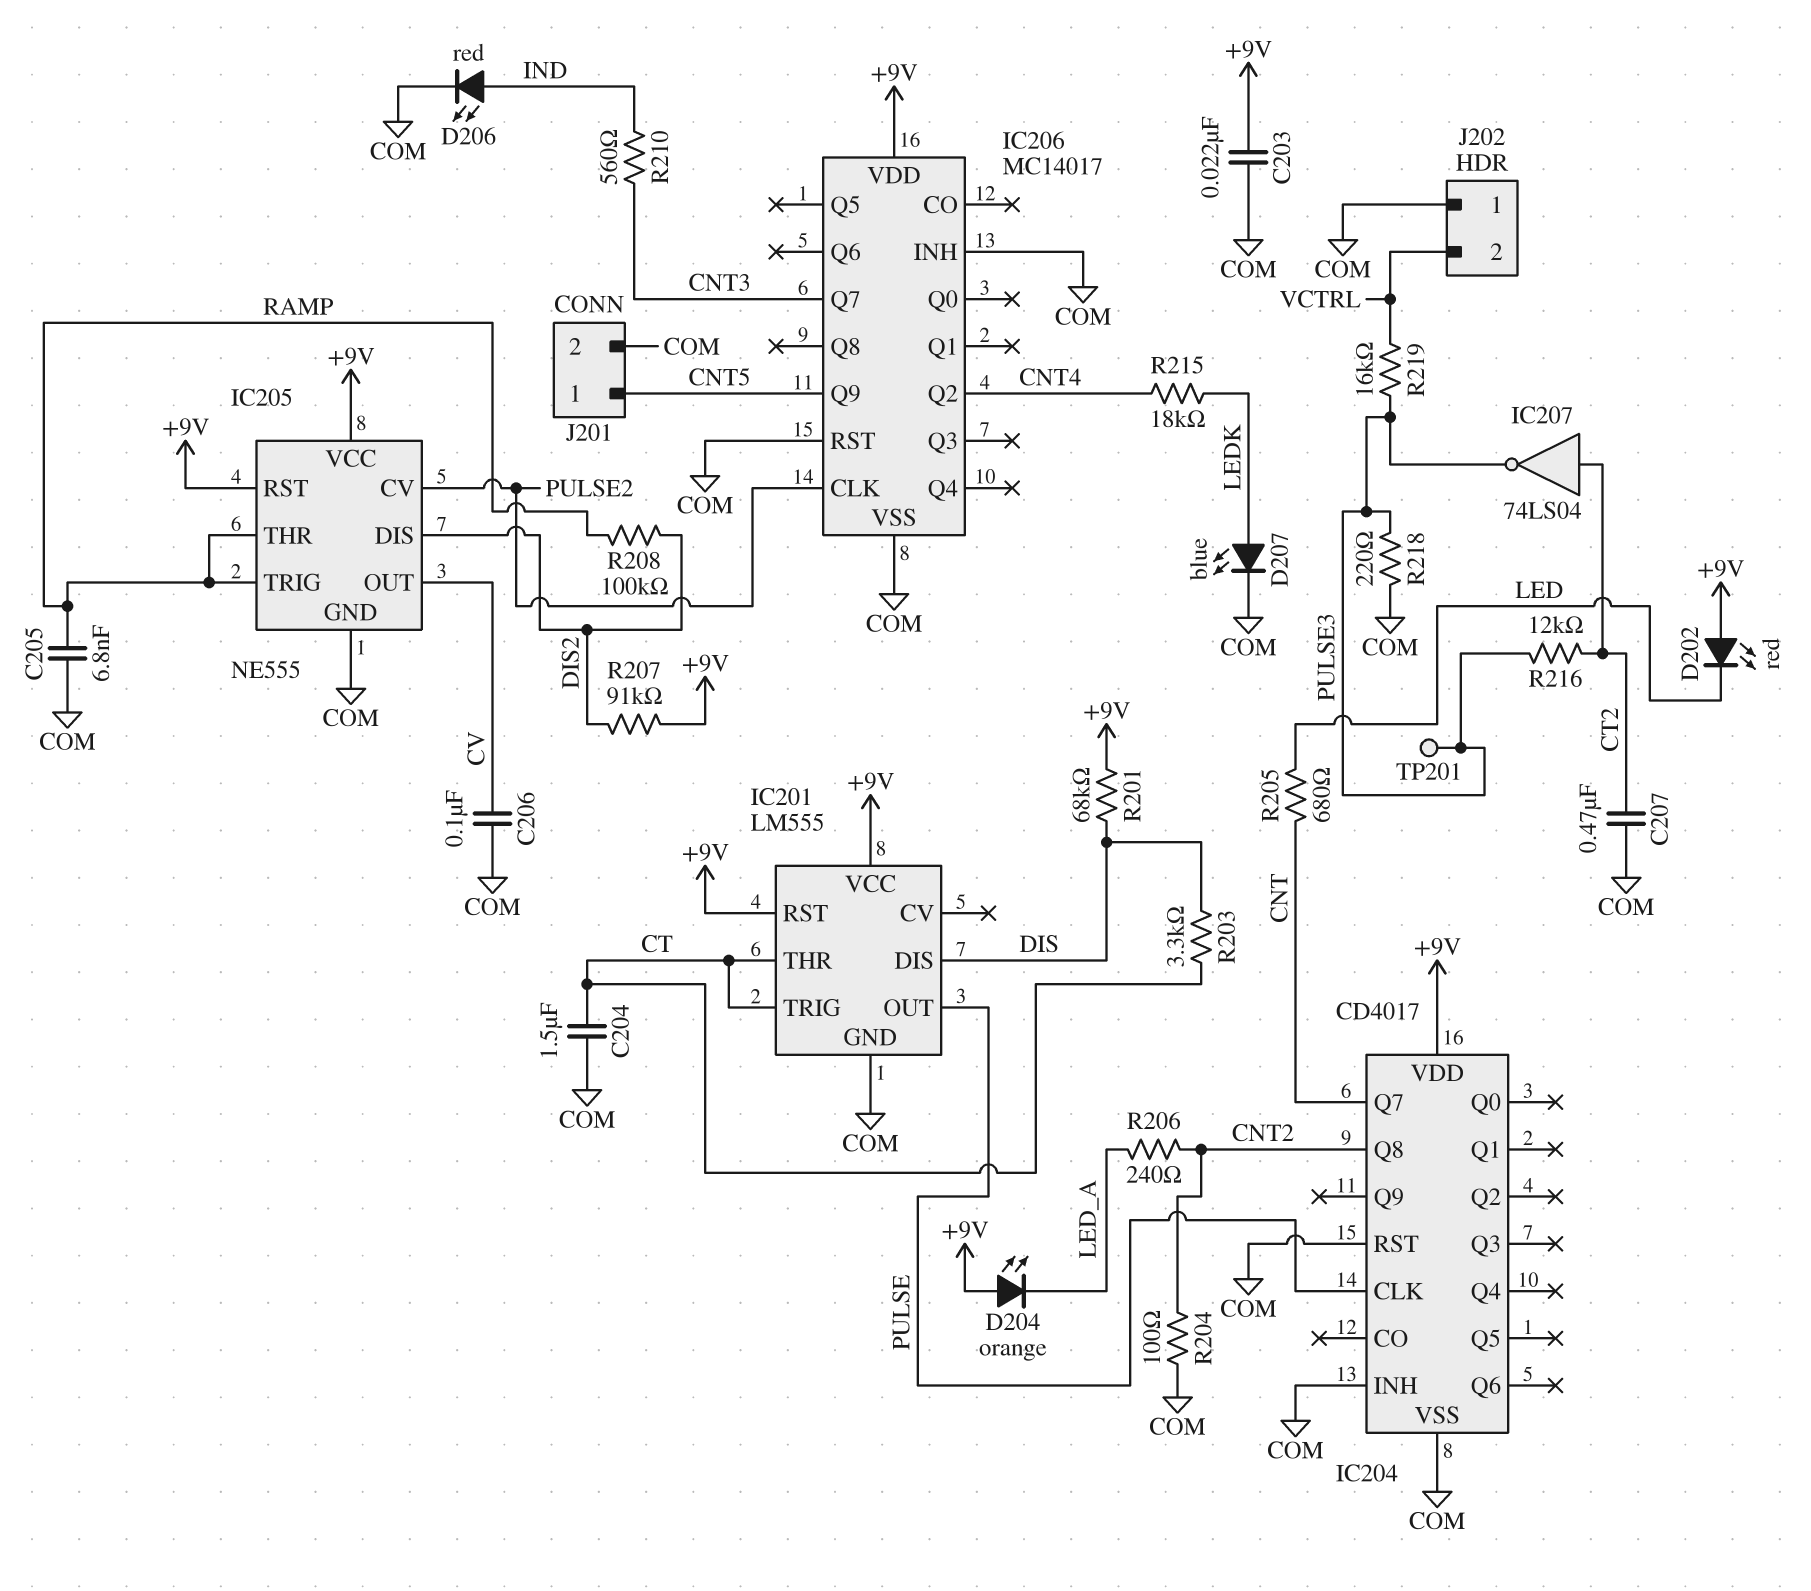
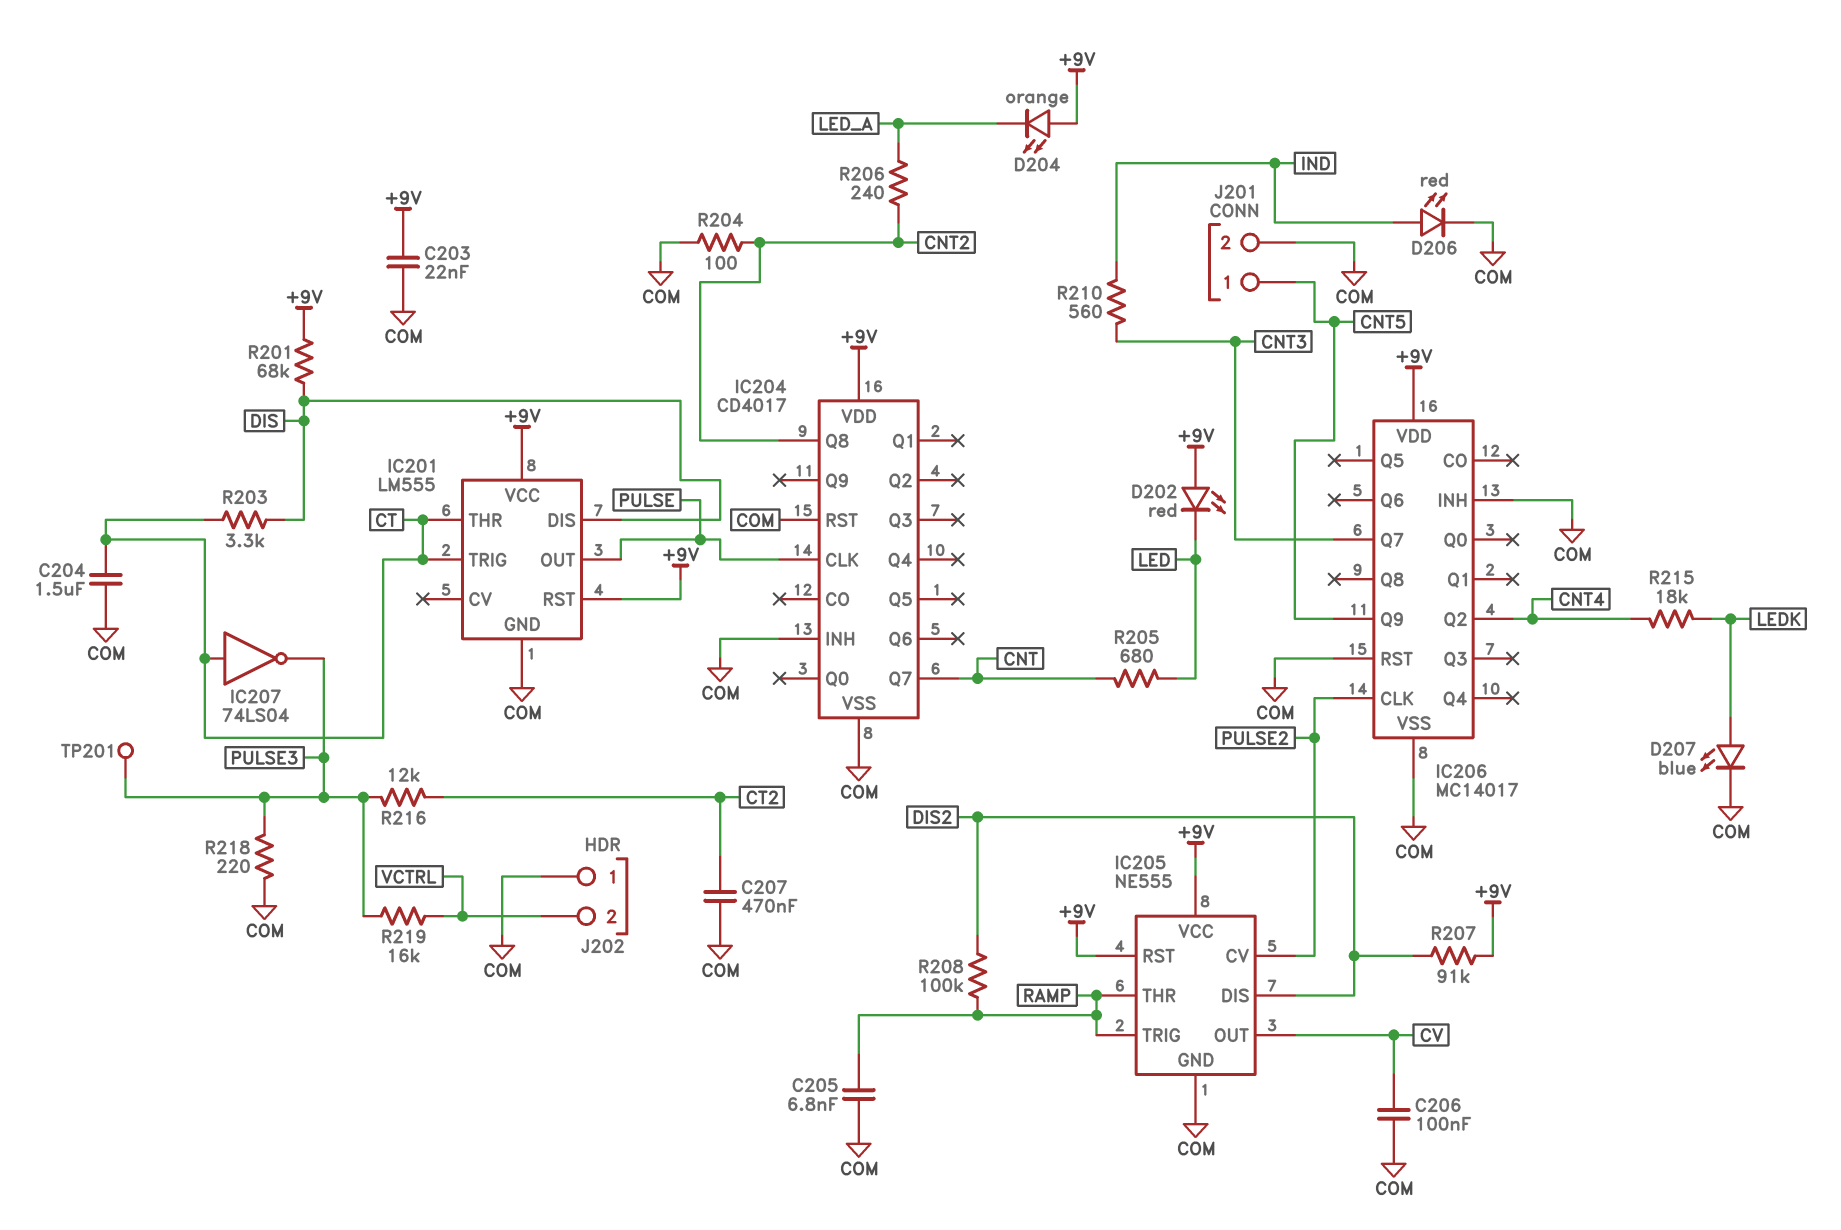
IC207: NOT 74LS04 (in CT2, out PULSE3) -> NOT 74LS04 (in CT, out PULSE3)

